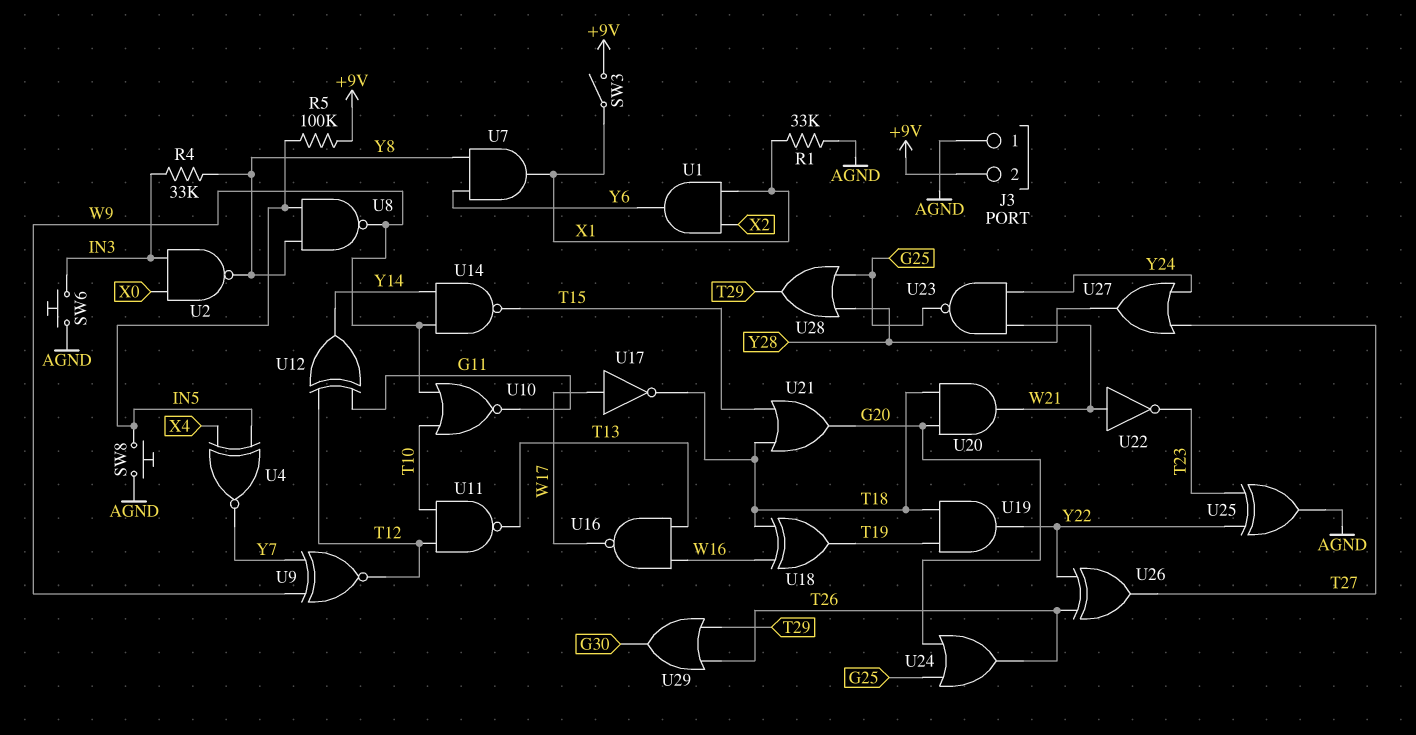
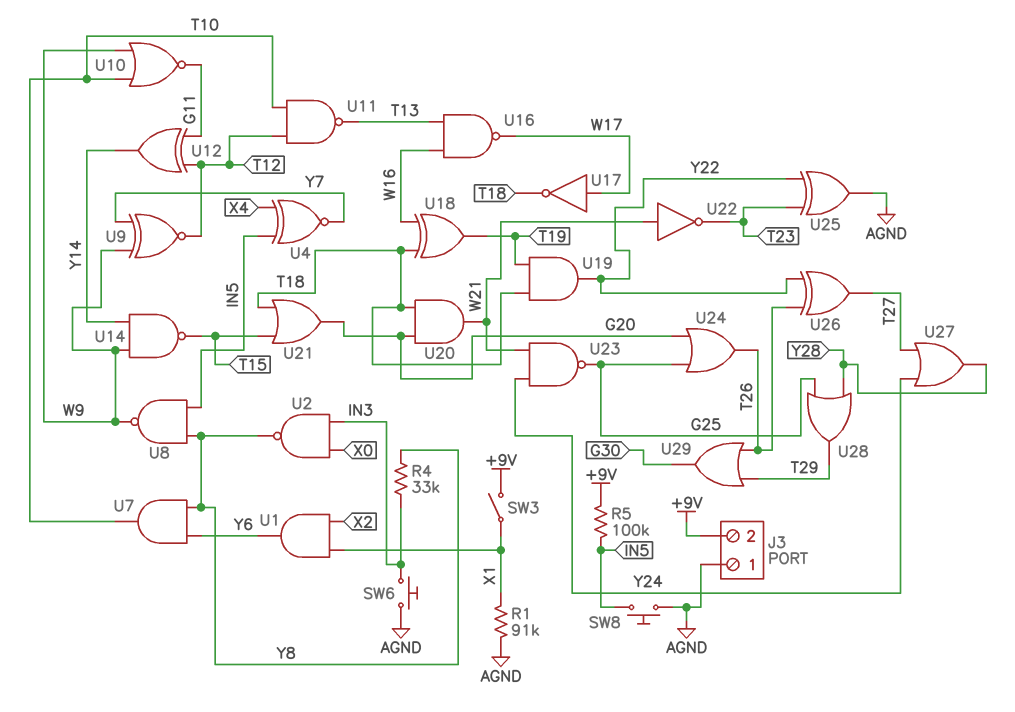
R1: 33k (AGND, X1) -> 91k (AGND, X1)
U7: AND (in Y6, in Y8, out X1) -> AND (in Y6, in Y8, out T10)

